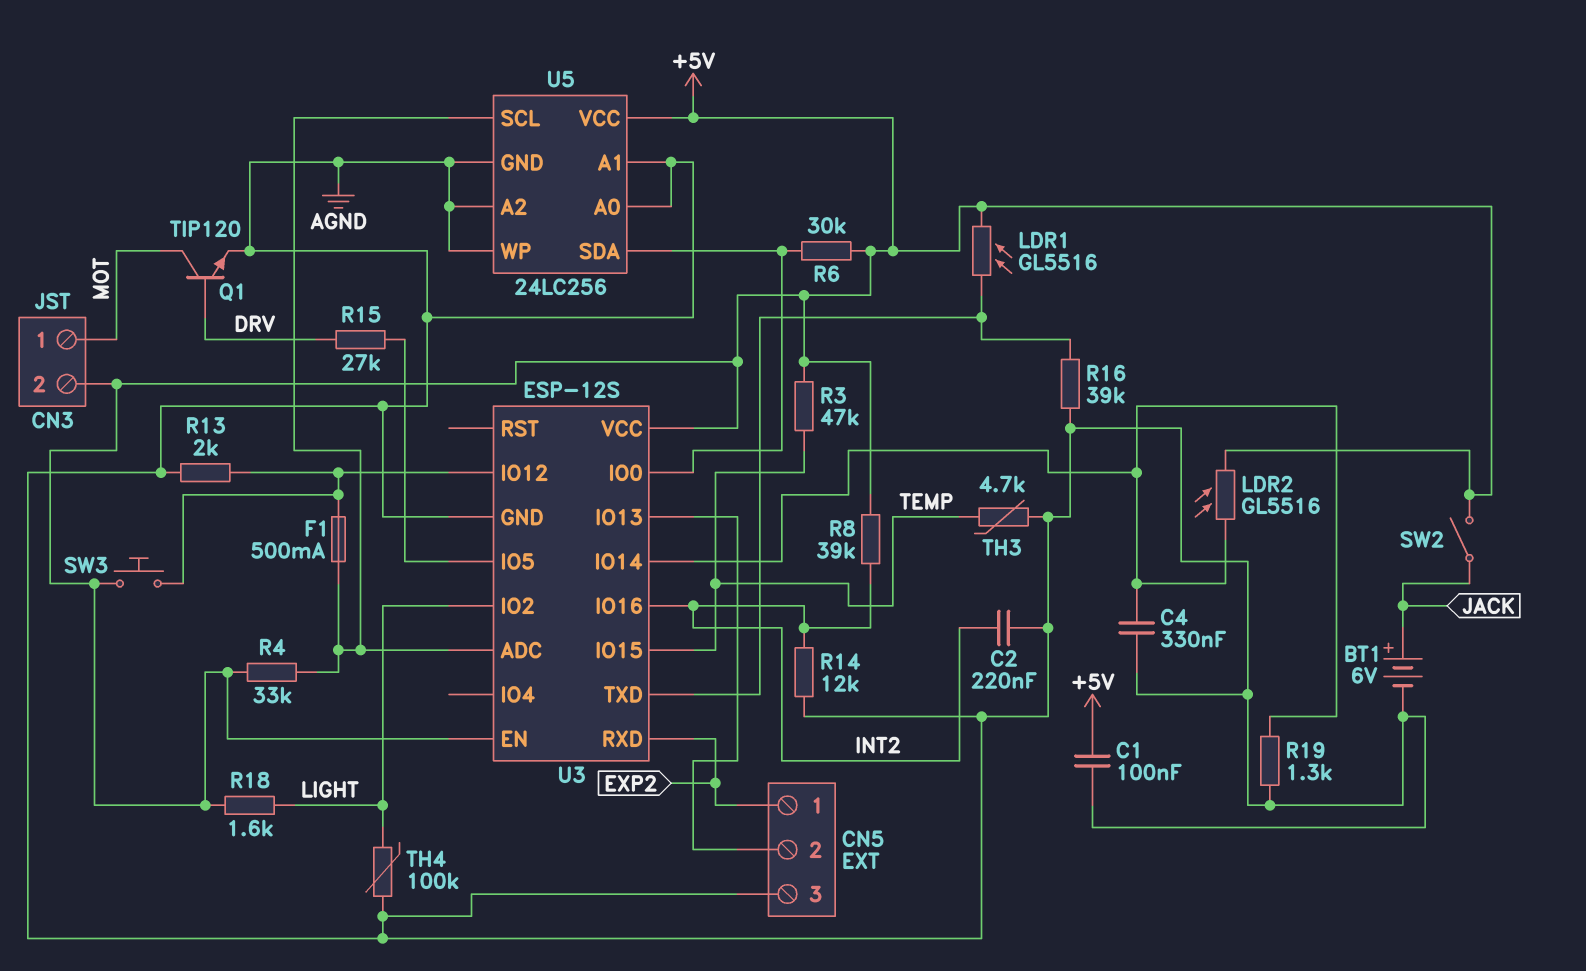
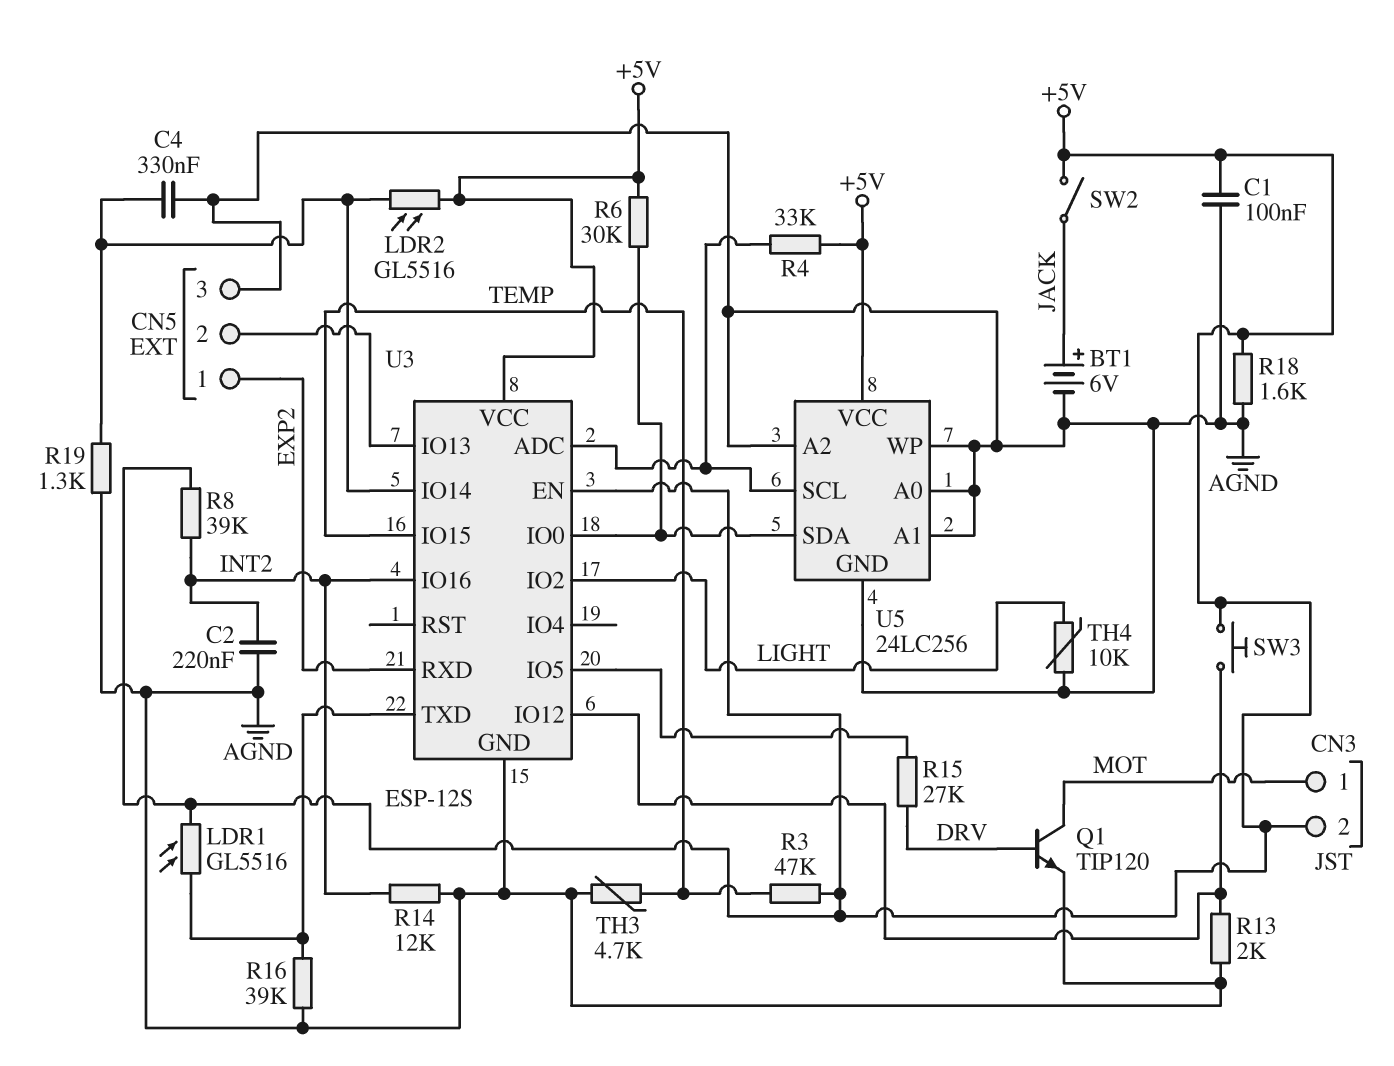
F1: 500mA (U3/ADC, U3/IO12) -> none
R18: 1.6k (+5V, LIGHT) -> 1.6k (+5V, AGND)
TH4: 100k (AGND, LIGHT) -> 10k (AGND, LIGHT)

